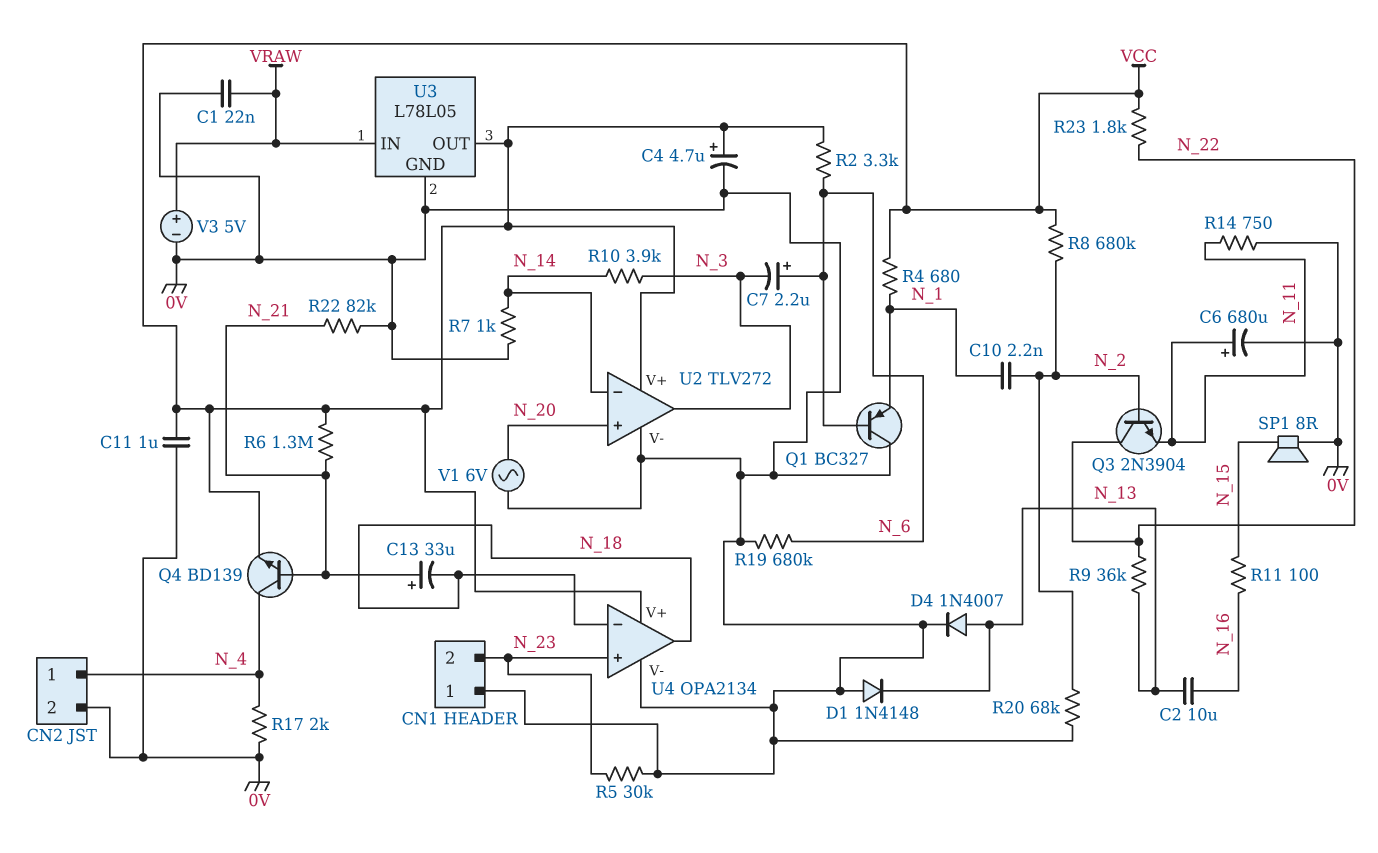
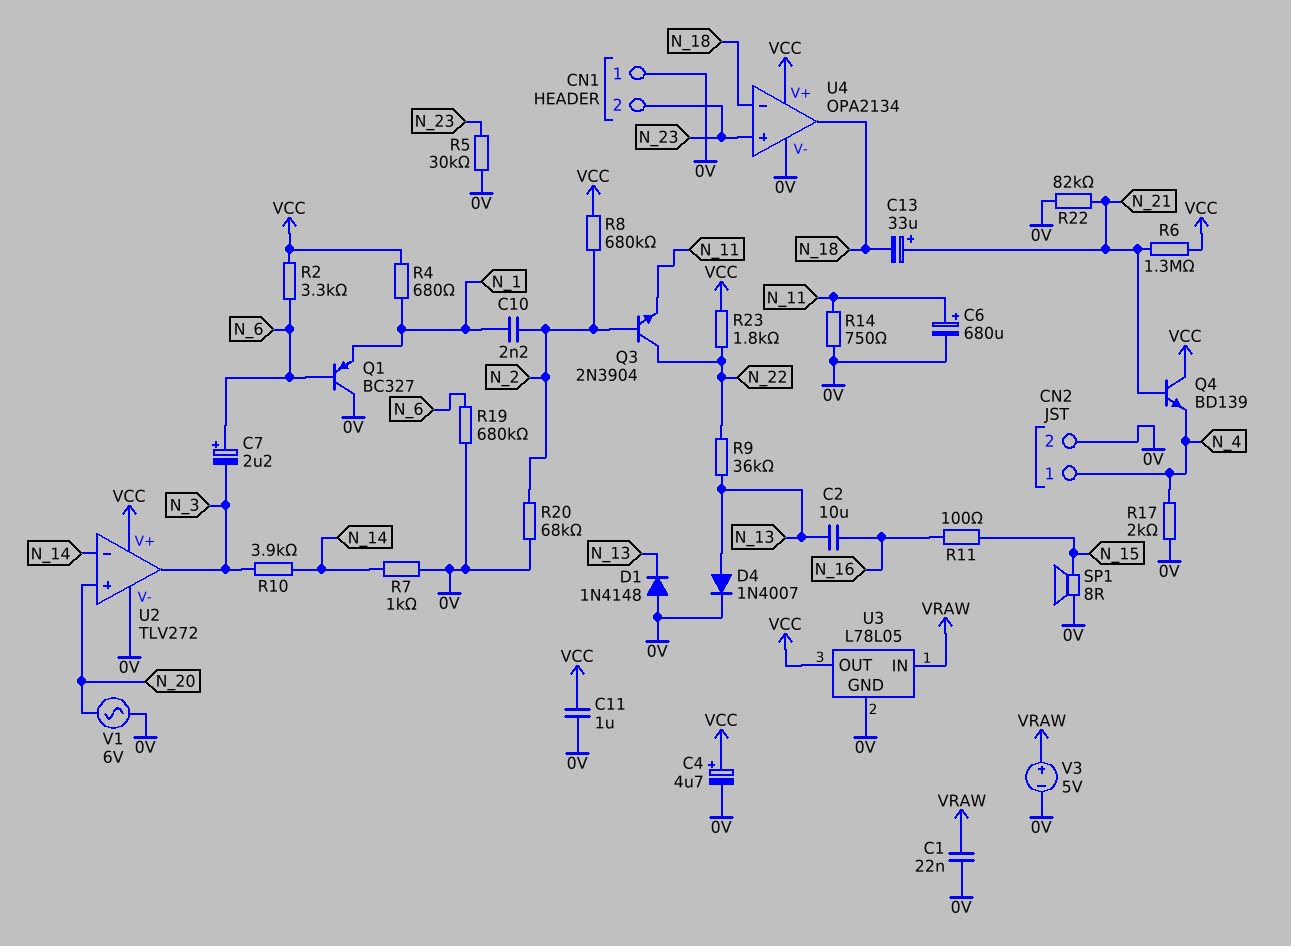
Q4: NPN BD139 (B N_21, C N_4, E VCC) -> NPN BD139 (B N_21, C VCC, E N_4)

